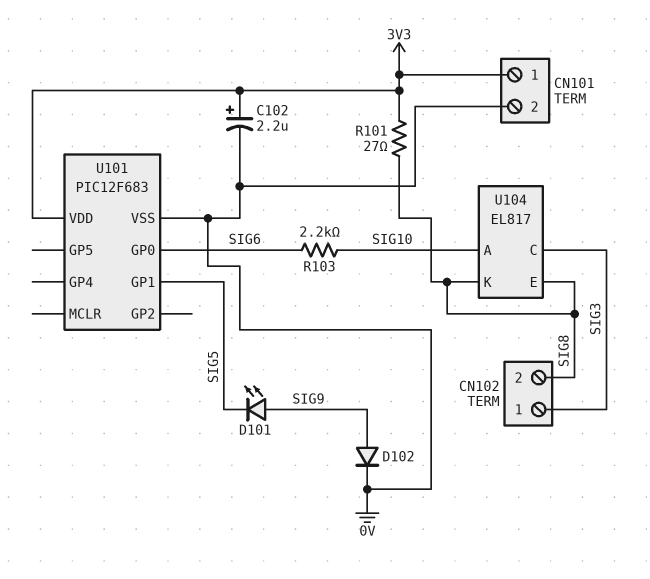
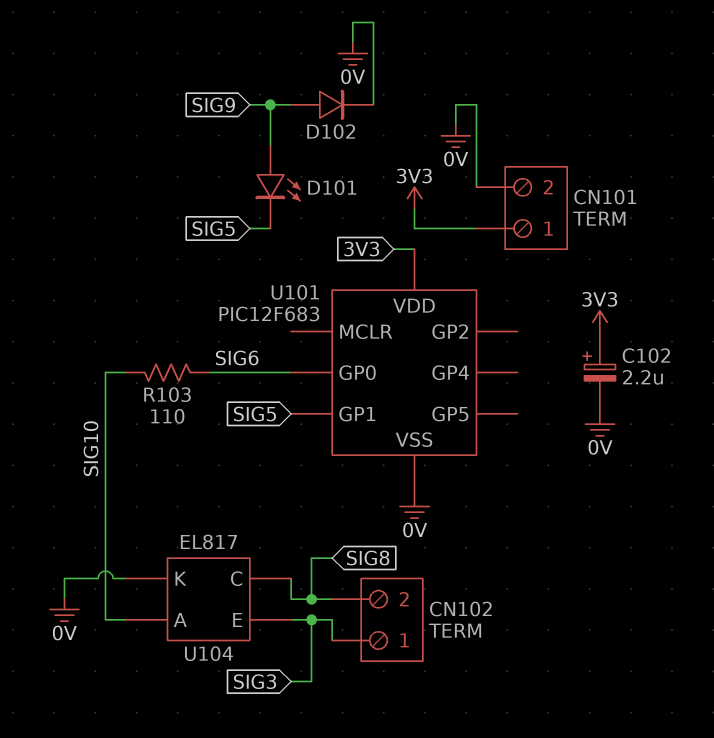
R101: 27 (3V3, SIG8) -> none
R103: 2.2k (SIG6, SIG10) -> 110 (SIG6, SIG10)
U104 pin C: SIG3 -> SIG8
U104 pin E: SIG8 -> SIG3
U104 pin K: SIG8 -> 0V

